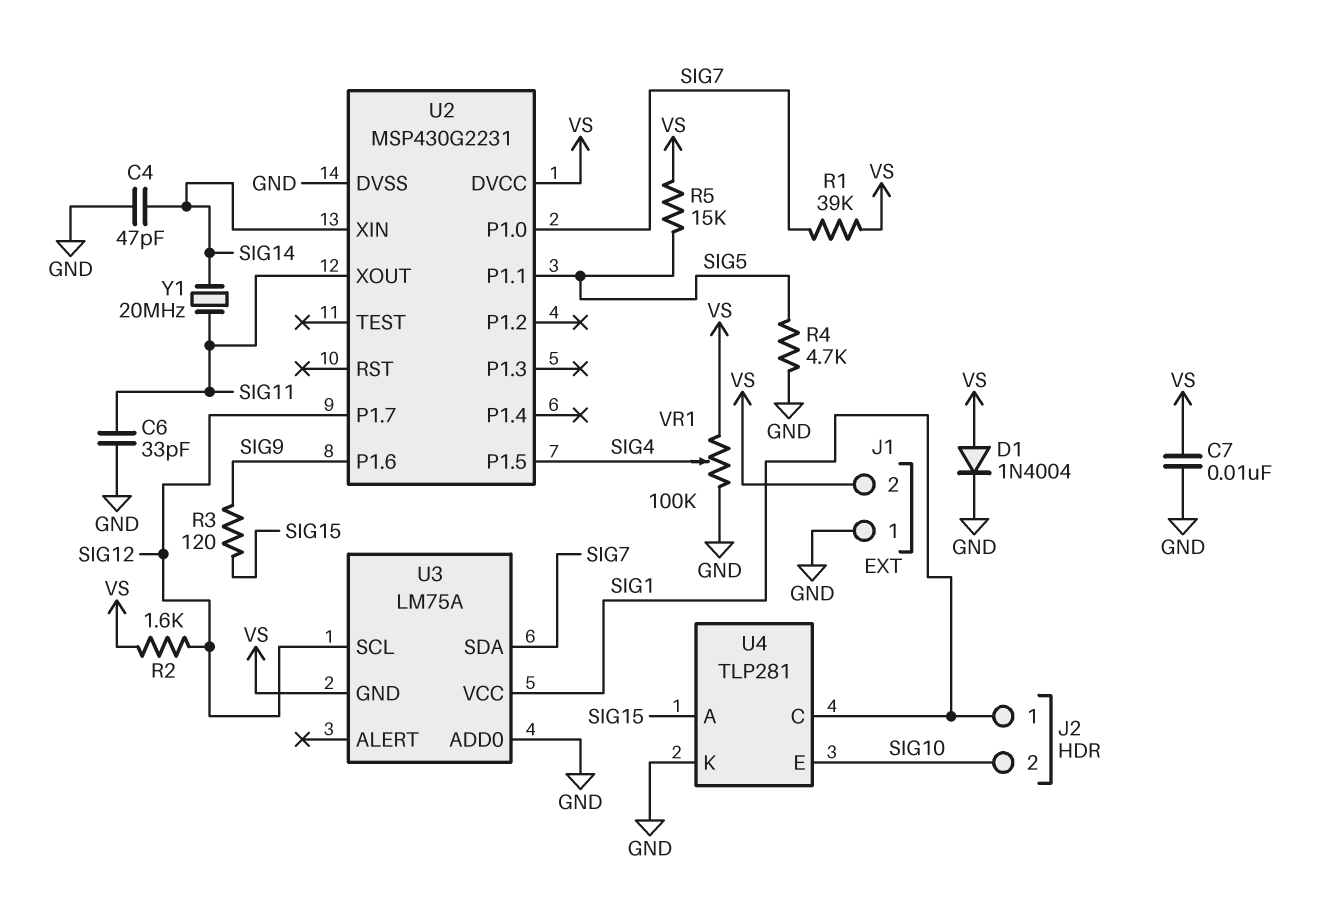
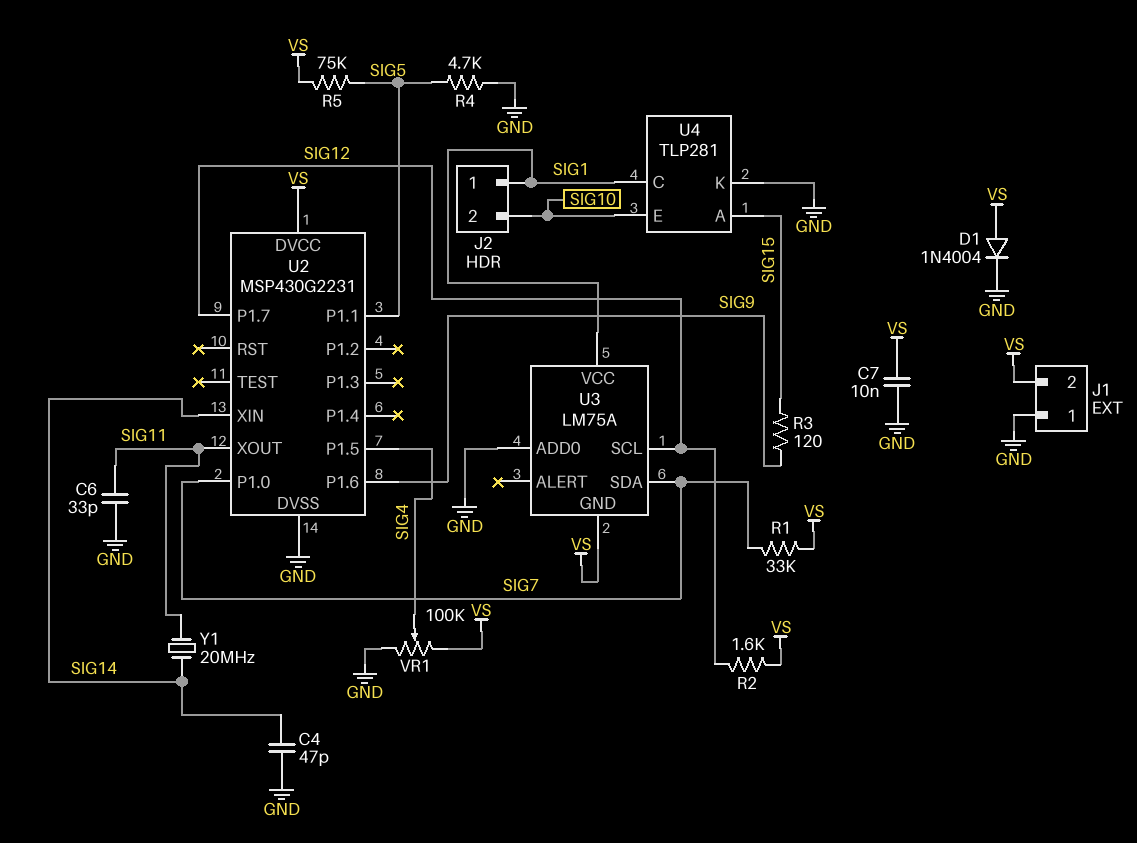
R1: 39k (SIG7, VS) -> 33k (SIG7, VS)
R5: 15k (SIG5, VS) -> 75k (SIG5, VS)

